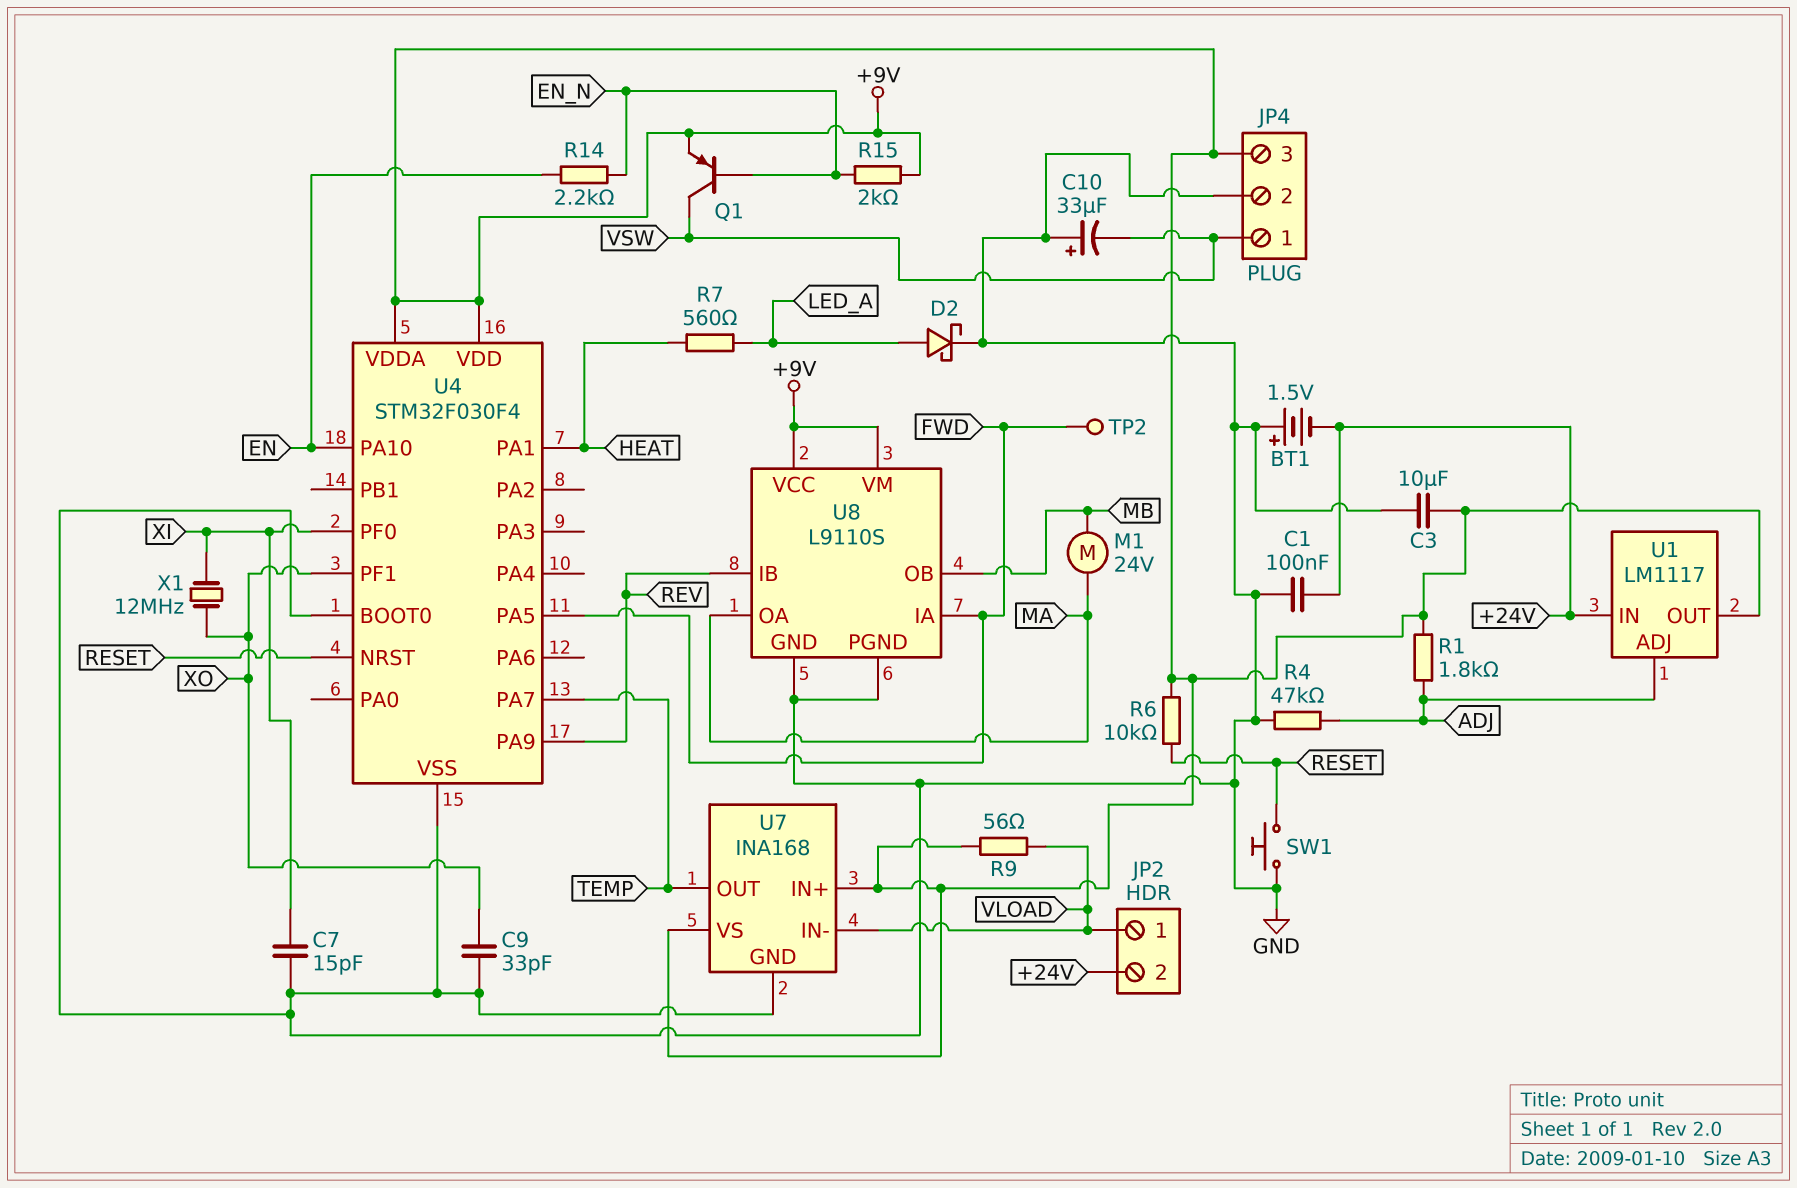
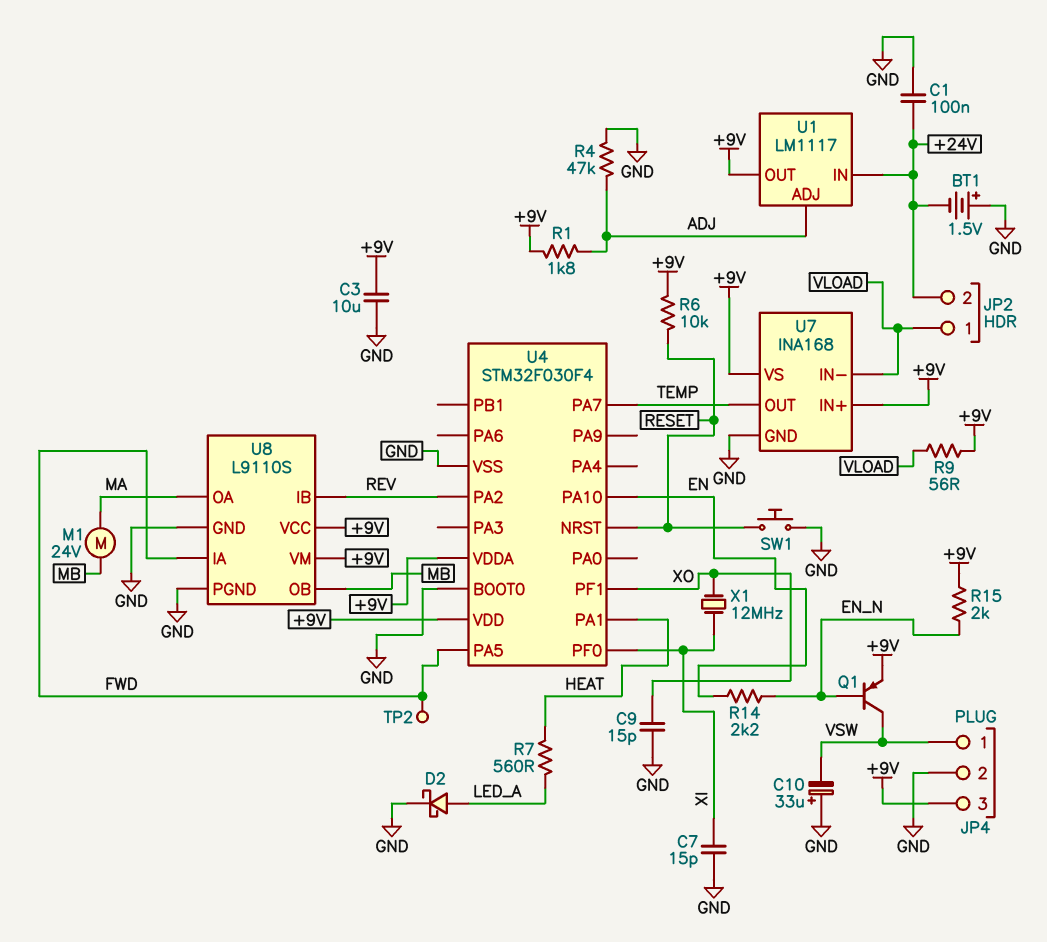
C9: 33pF (GND, XO) -> 15pF (GND, XO)
U4 pin PA2: none -> REV
U4 pin PA9: REV -> none

